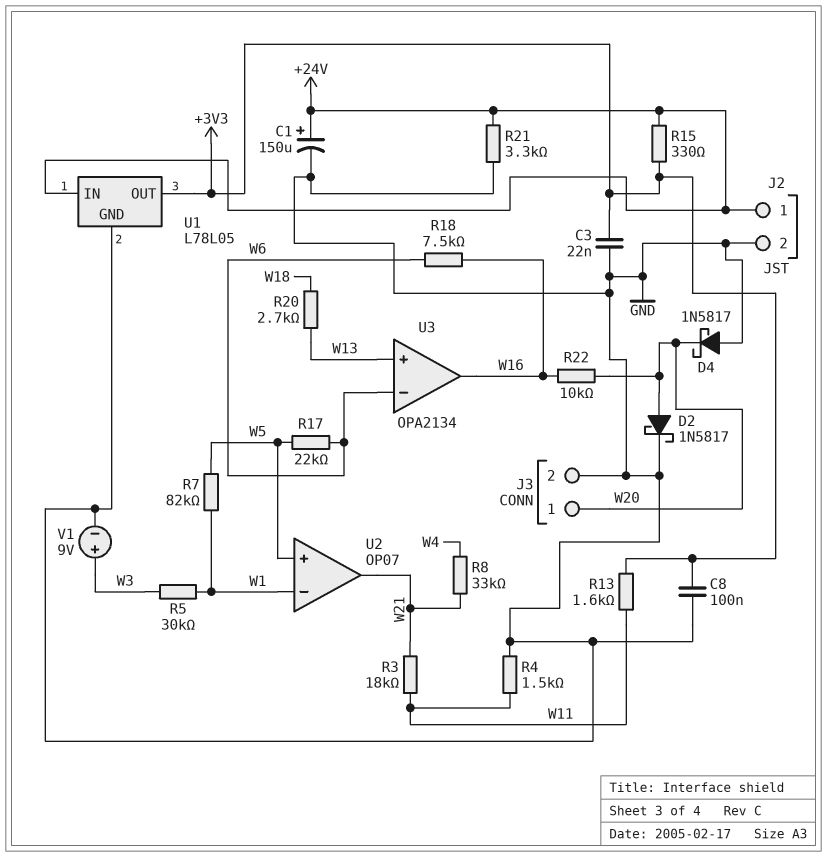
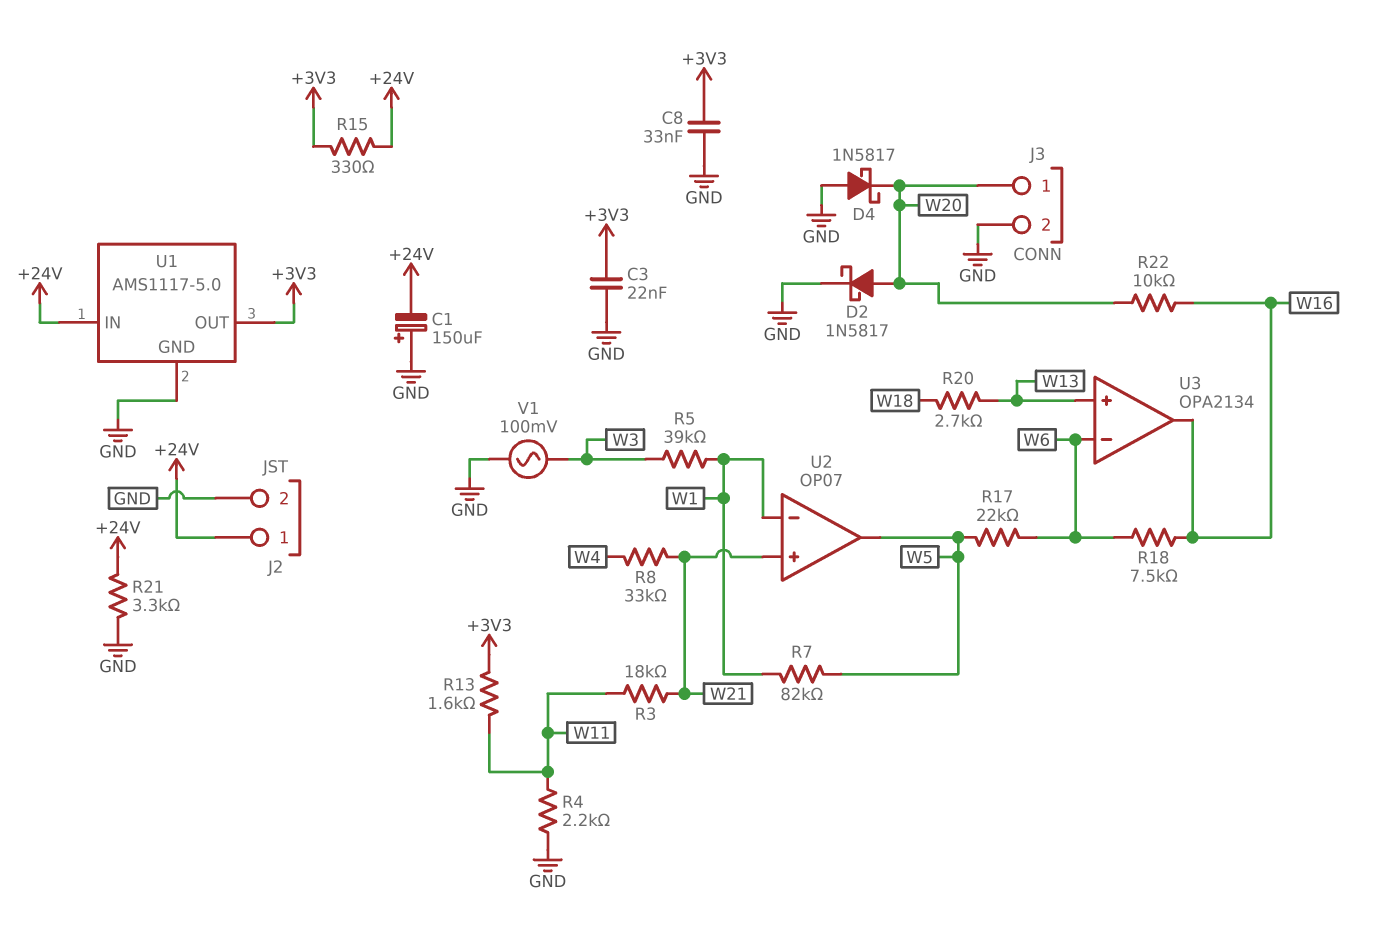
C1: 150uF (plus +24V, minus GND) -> 150uF (plus GND, minus +24V)
C8: 100nF (+3V3, GND) -> 33nF (+3V3, GND)
R4: 1.5k (GND, W11) -> 2.2k (GND, W11)
R5: 30k (W1, W3) -> 39k (W1, W3)
U1: L78L05 -> AMS1117-5.0
U2 pin in+: W5 -> W21
U2 pin out: W21 -> W5
V1: 9V (plus W3, minus GND) -> AC 100mV (GND, W3)

